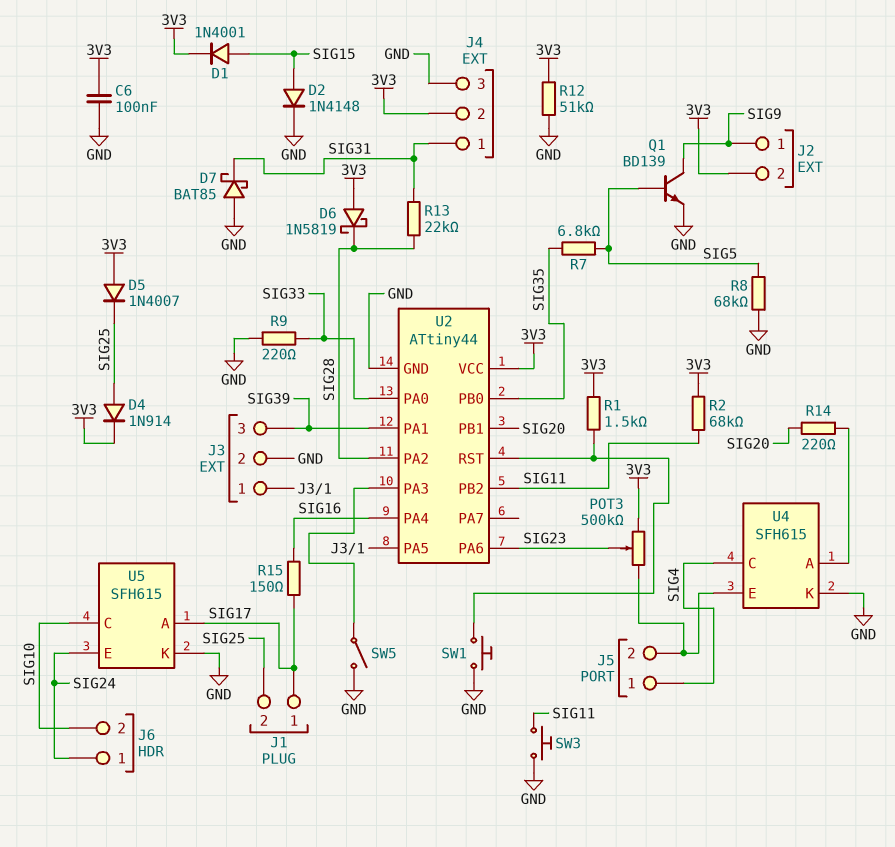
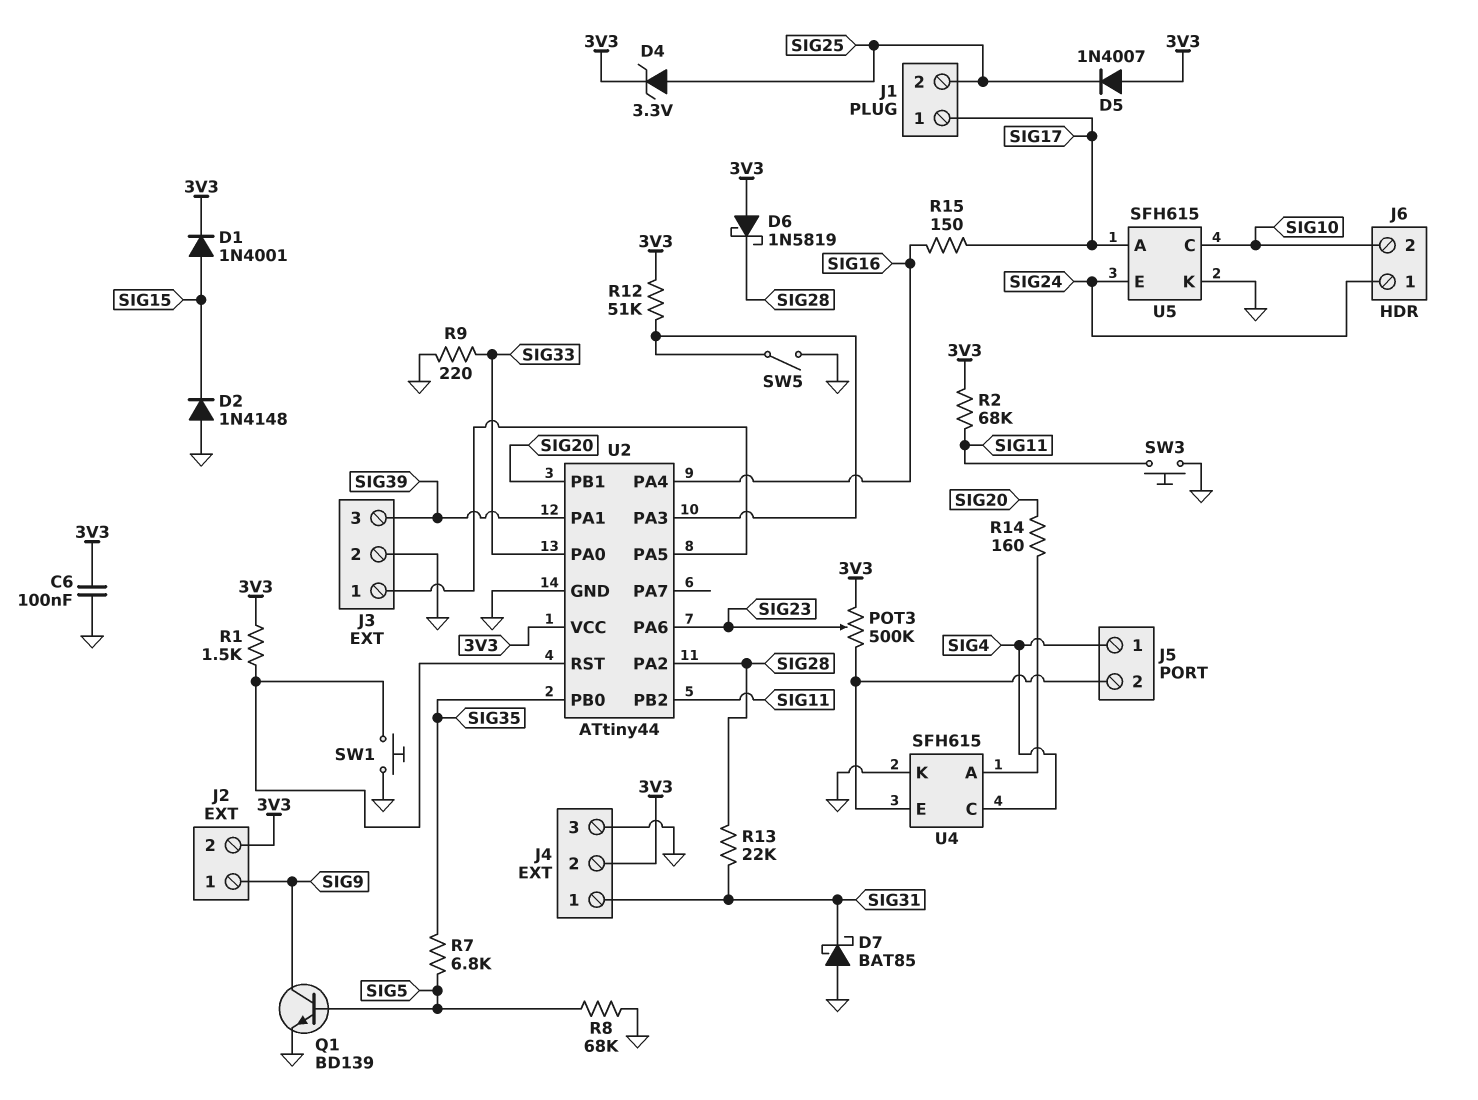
D2: diode 1N4148 (A SIG15, K GND) -> diode 1N4148 (A GND, K SIG15)
D4: diode 1N914 (A SIG25, K 3V3) -> zener 3.3V (A SIG25, K 3V3)
R12: 51k (3V3, GND) -> 51k (3V3, U2/PA3)
R14: 220 (SIG20, U4/A) -> 160 (SIG20, U4/A)

